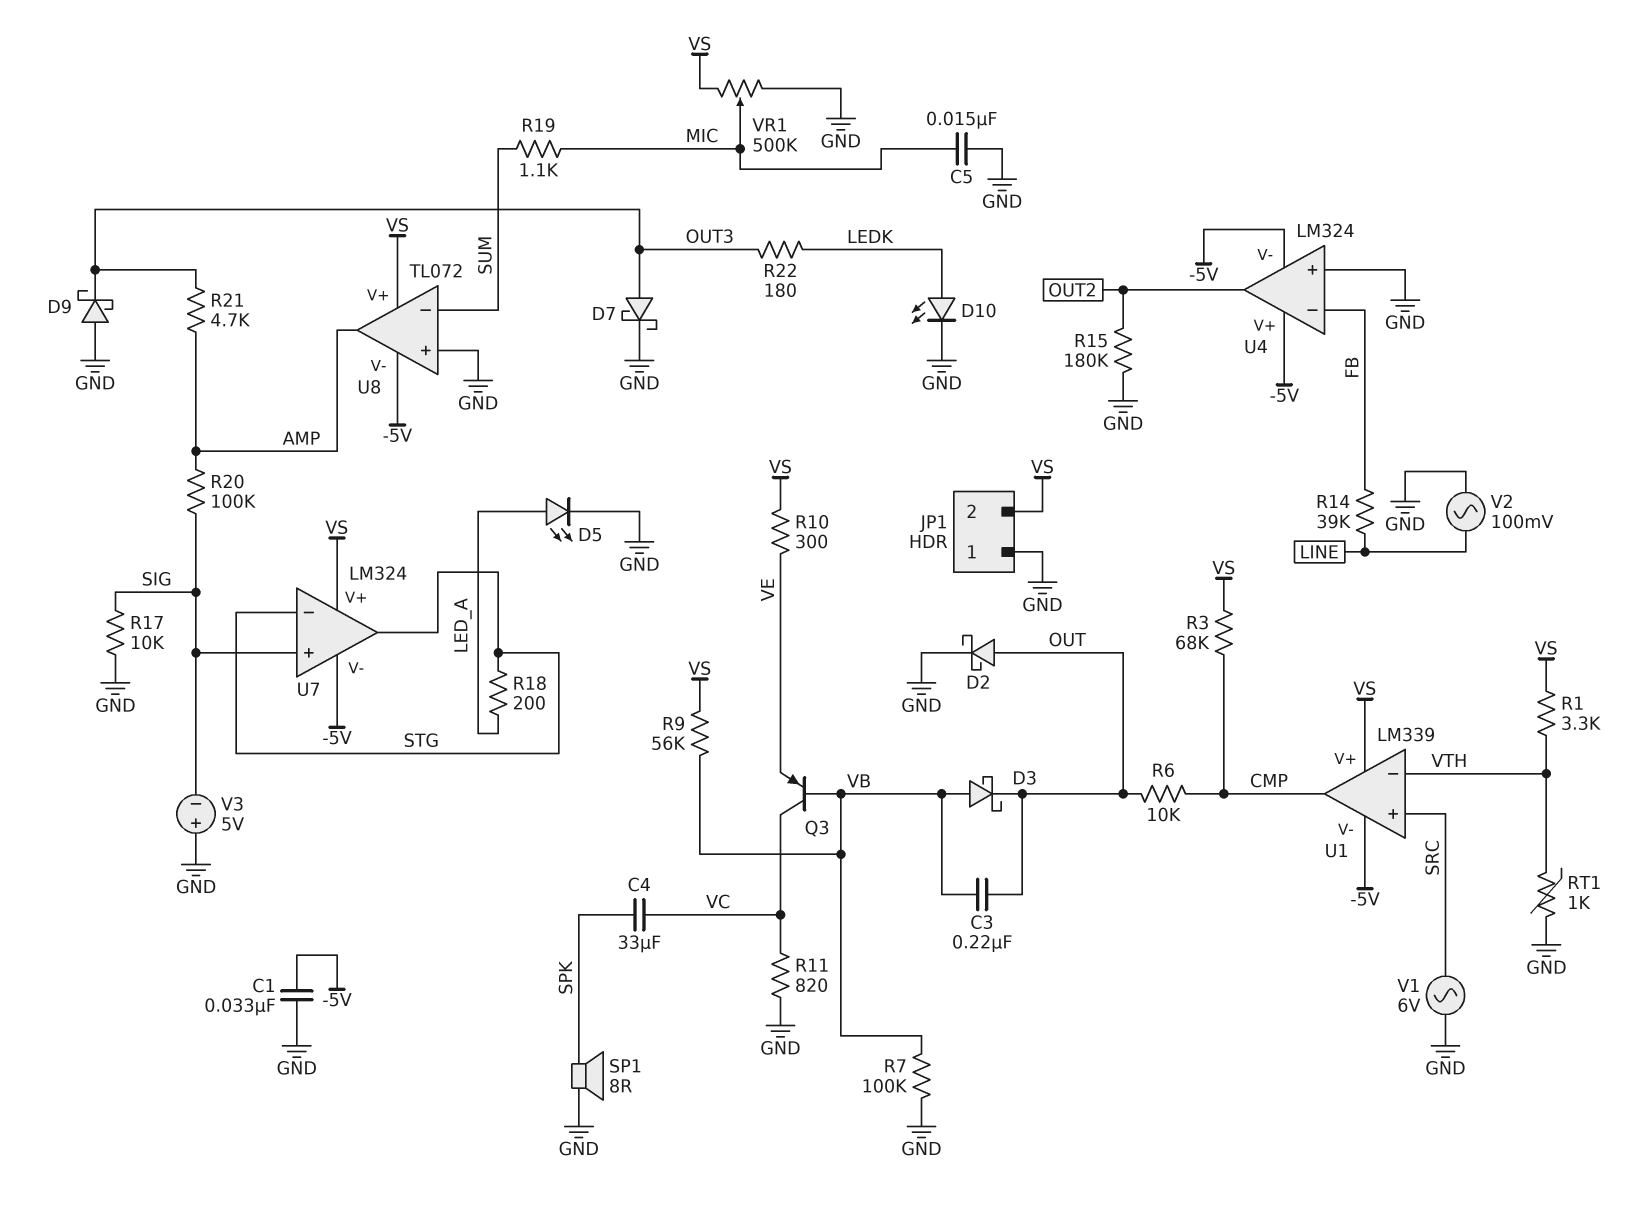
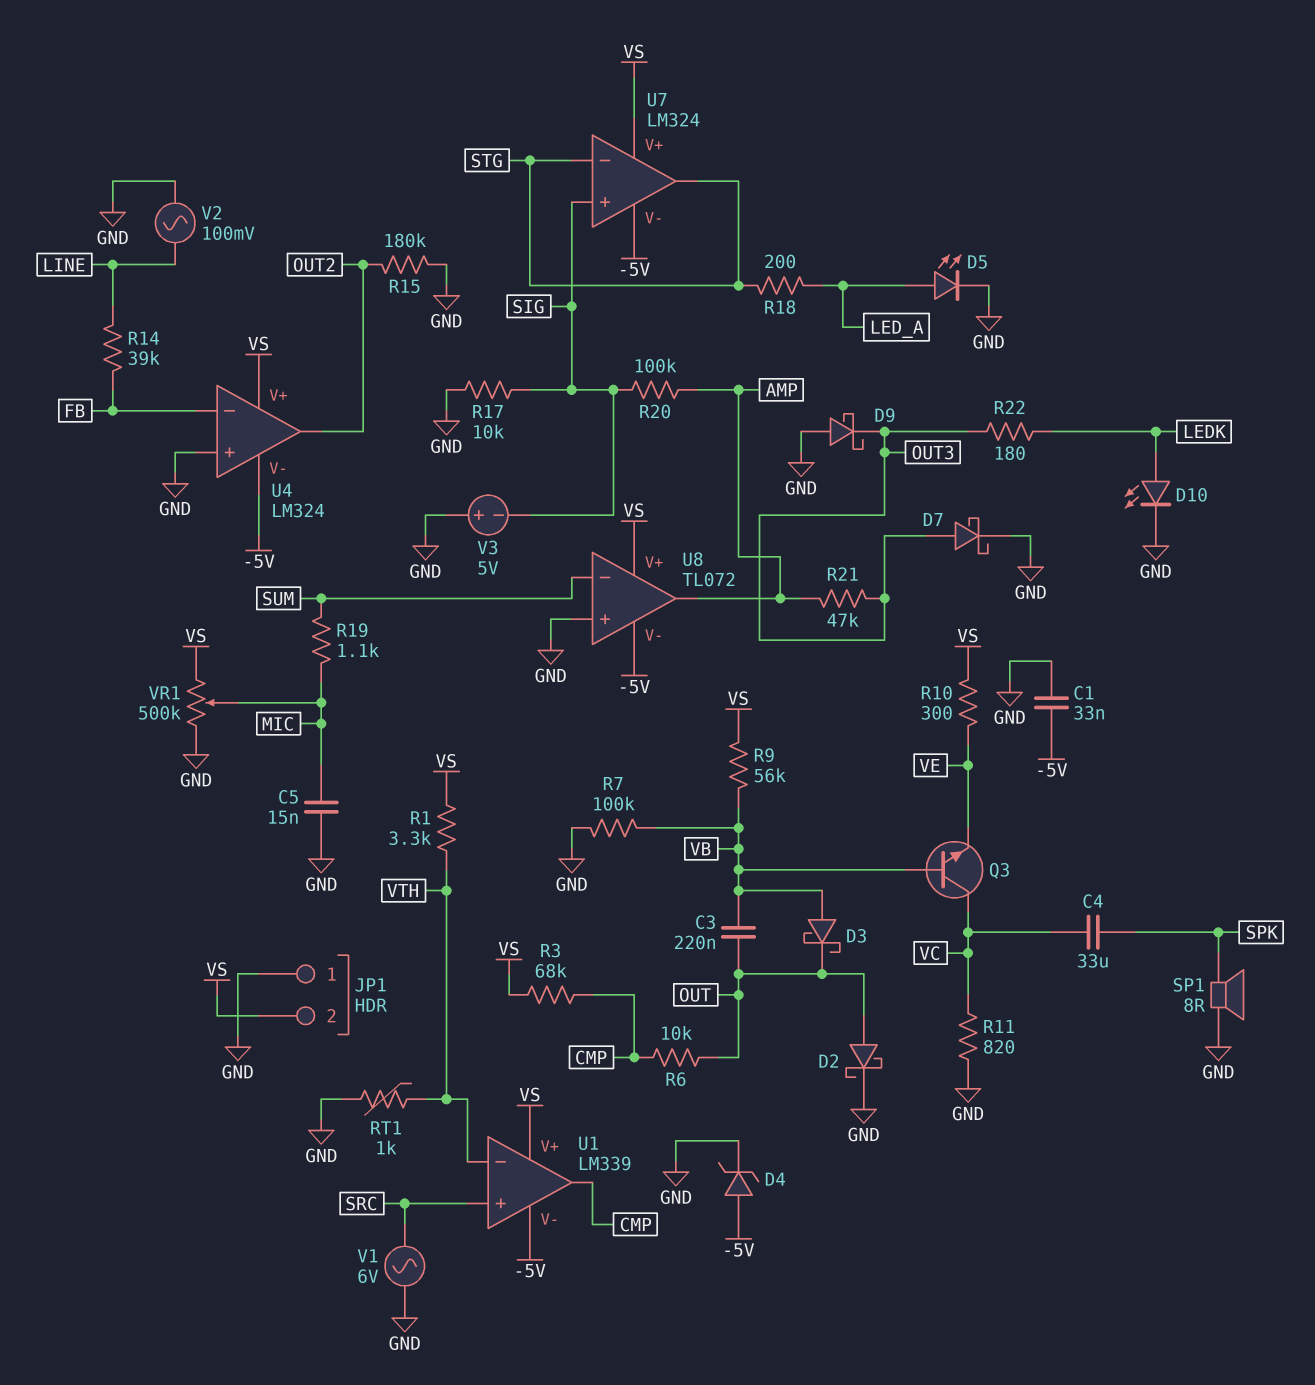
D4: none -> zener (A -5V, K GND)
Q3: PNP (B VB, C VC, E VE) -> NPN (B VB, C VC, E VE)
R21: 4.7k (AMP, OUT3) -> 47k (AMP, OUT3)
U4 pin V+: -5V -> VS

